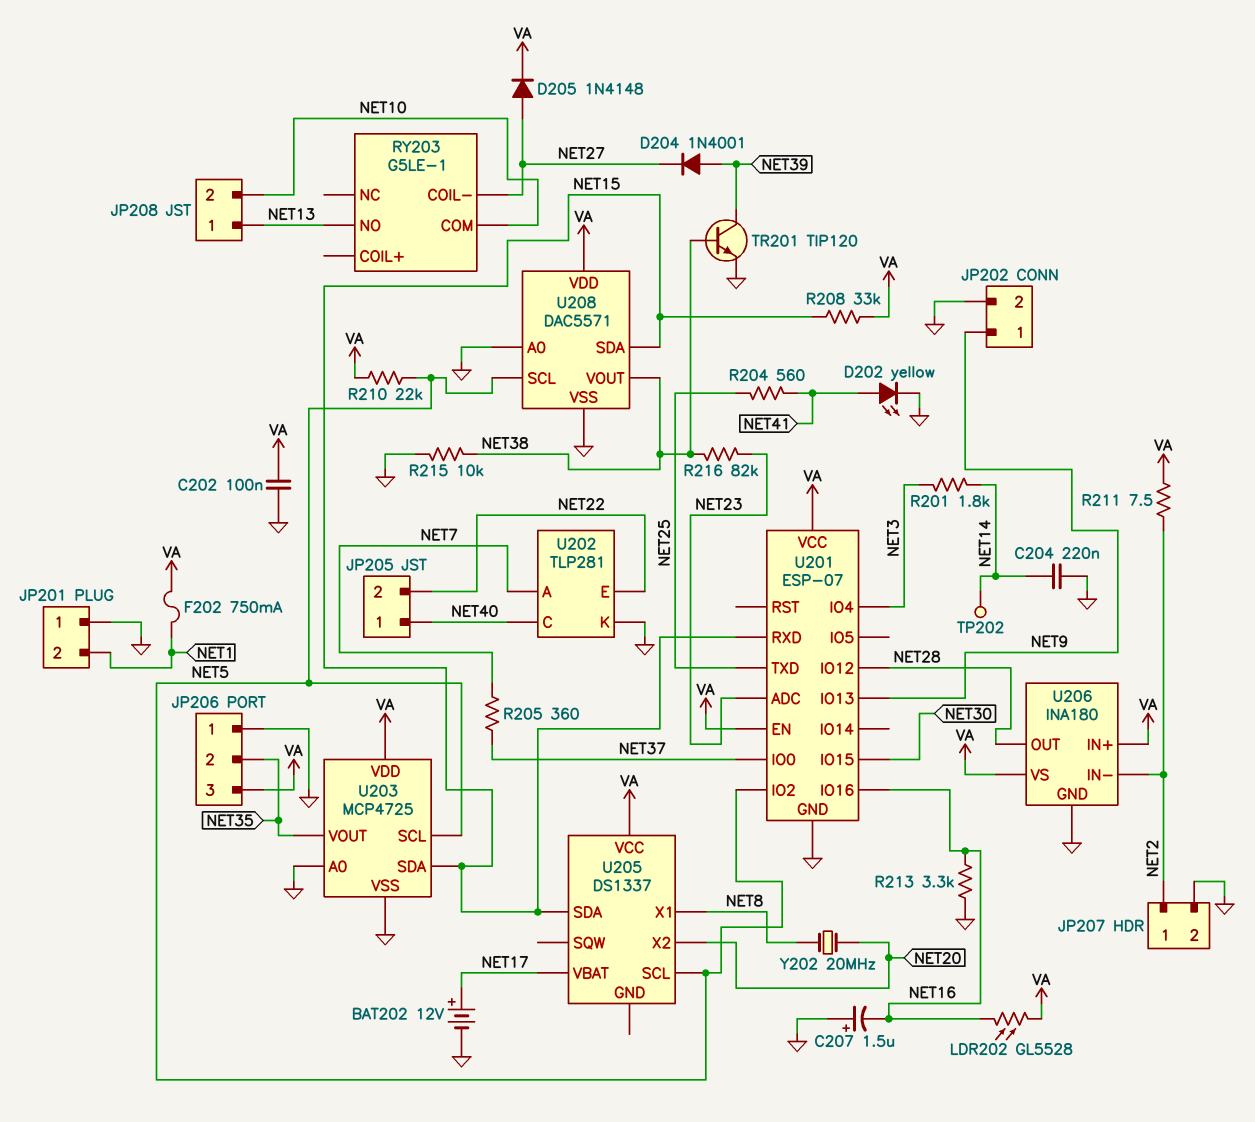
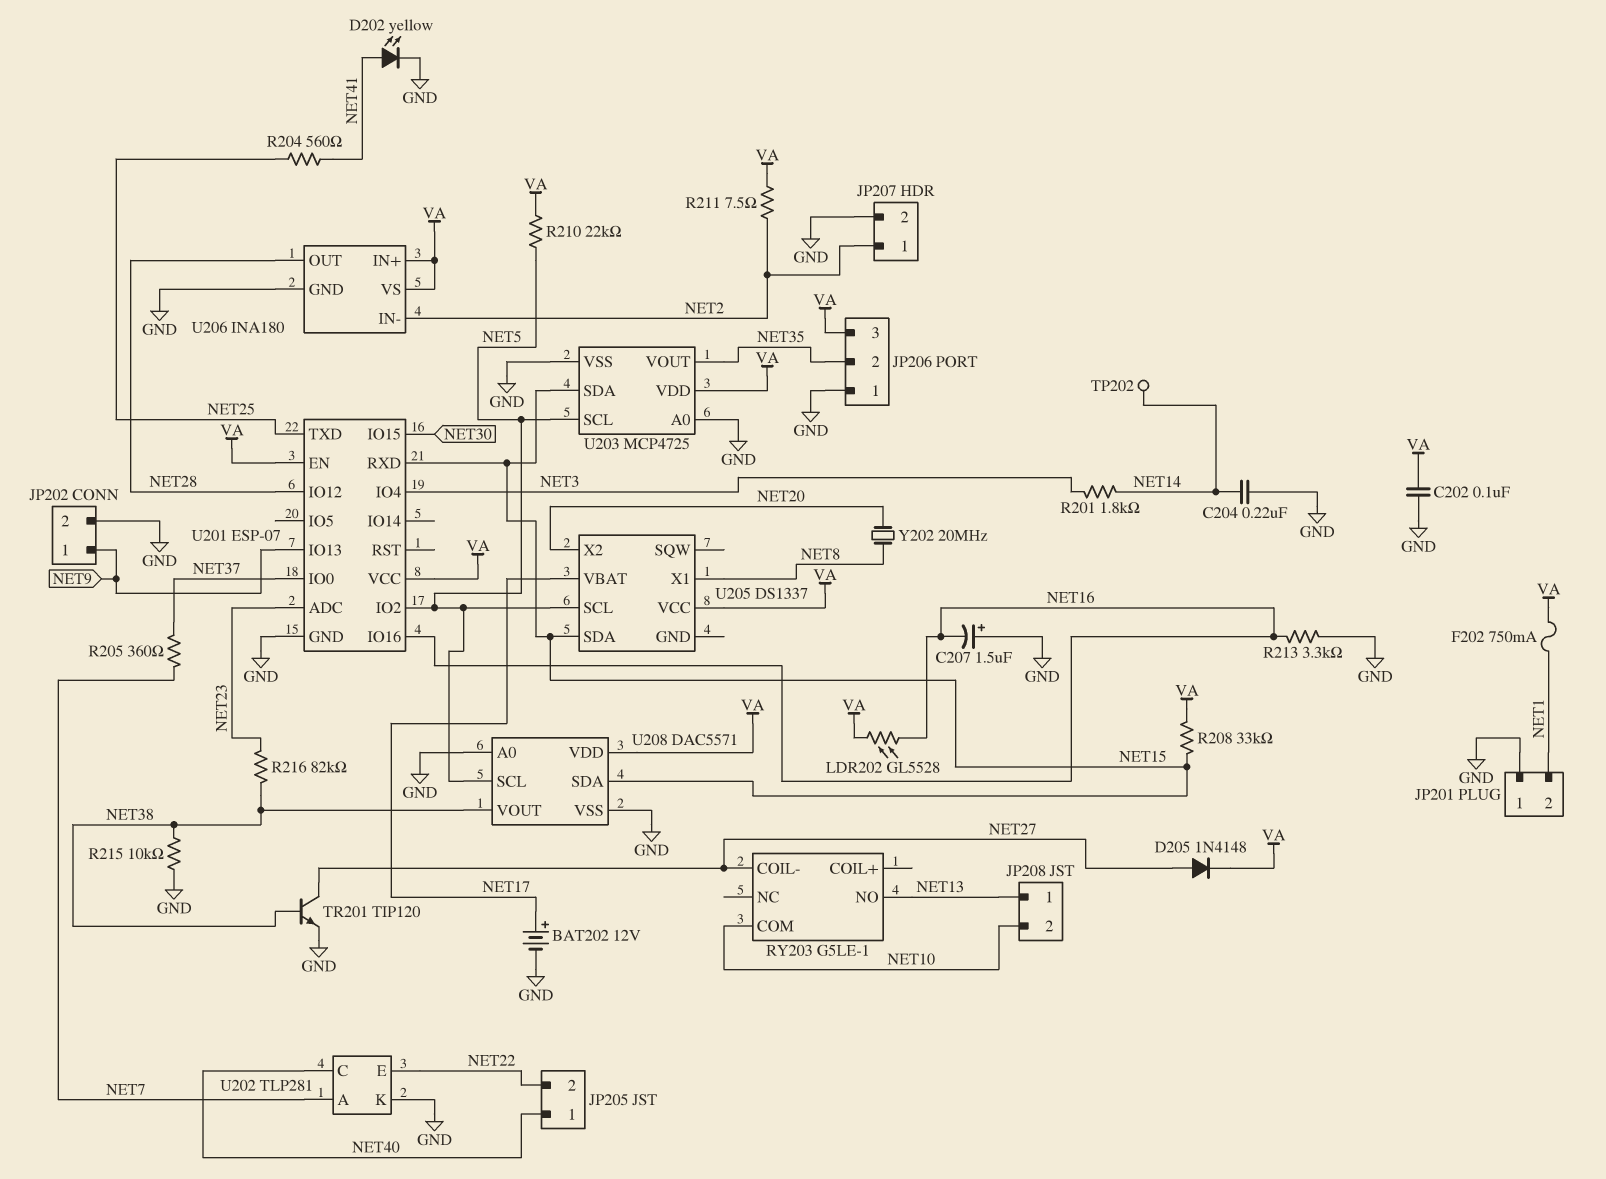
D204: diode 1N4001 (A NET39, K NET27) -> none
TR201: NPN TIP120 (B NET38, C NET39, E GND) -> NPN TIP120 (B NET38, C NET27, E GND)

